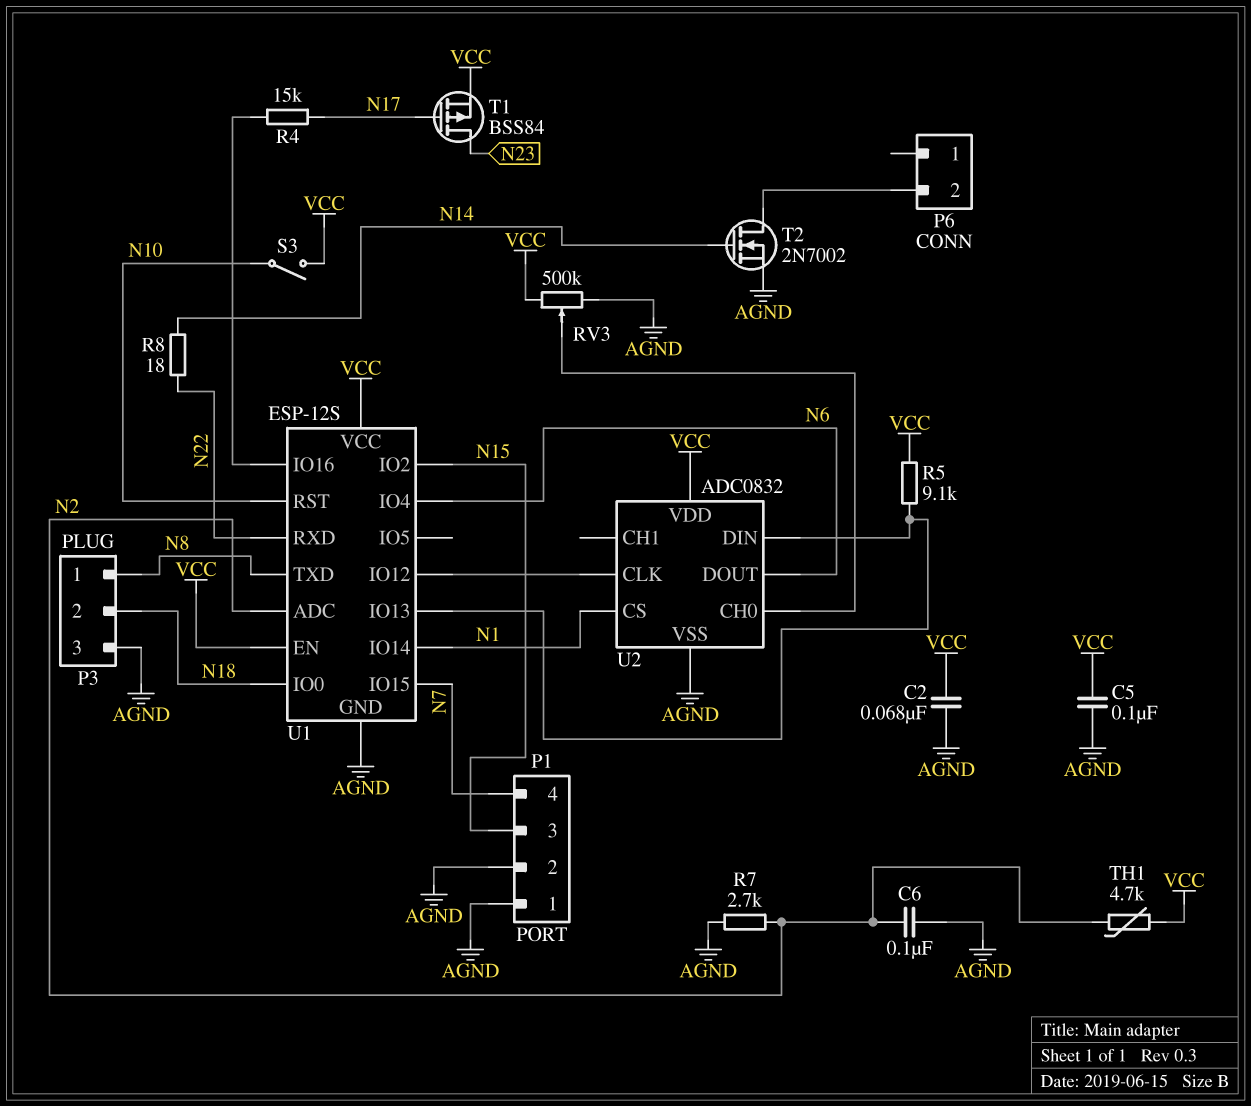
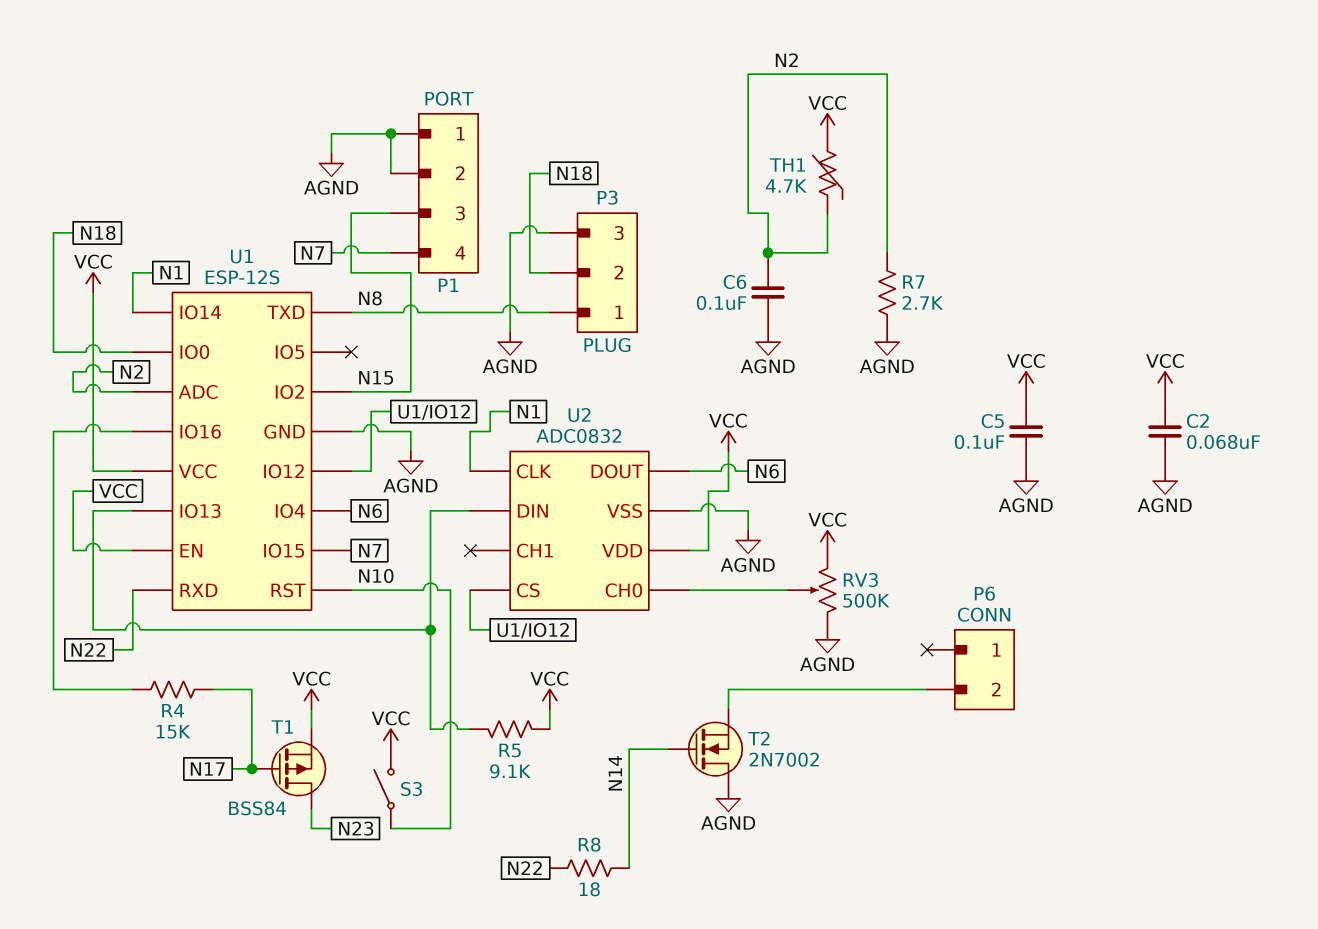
T2: NMOS 2N7002 (G N14, D P6/2, S AGND) -> NMOS 2N7002 (G N14, D AGND, S P6/2)
U2 pin CLK: U1/IO12 -> N1
U2 pin CS: N1 -> U1/IO12

